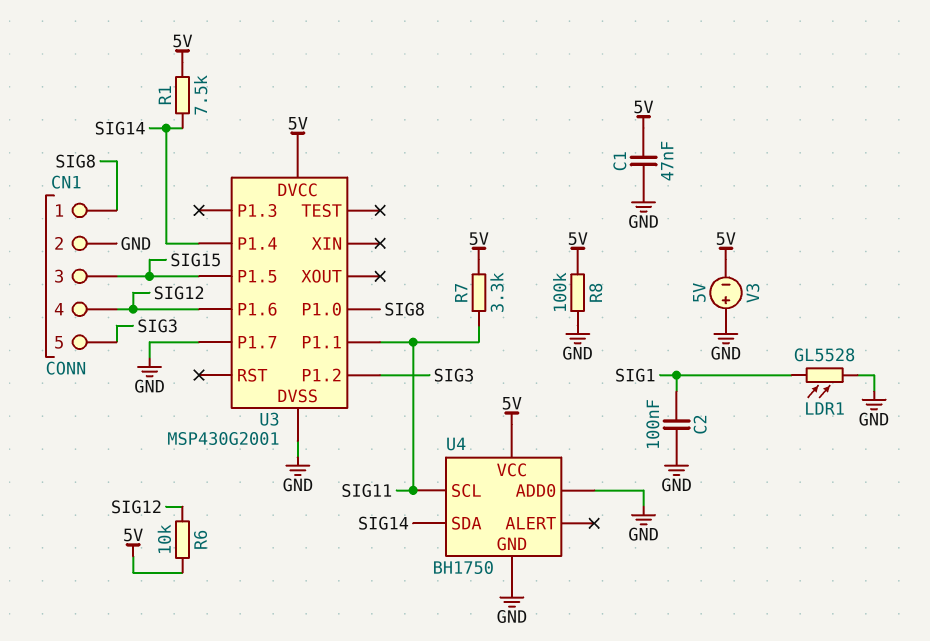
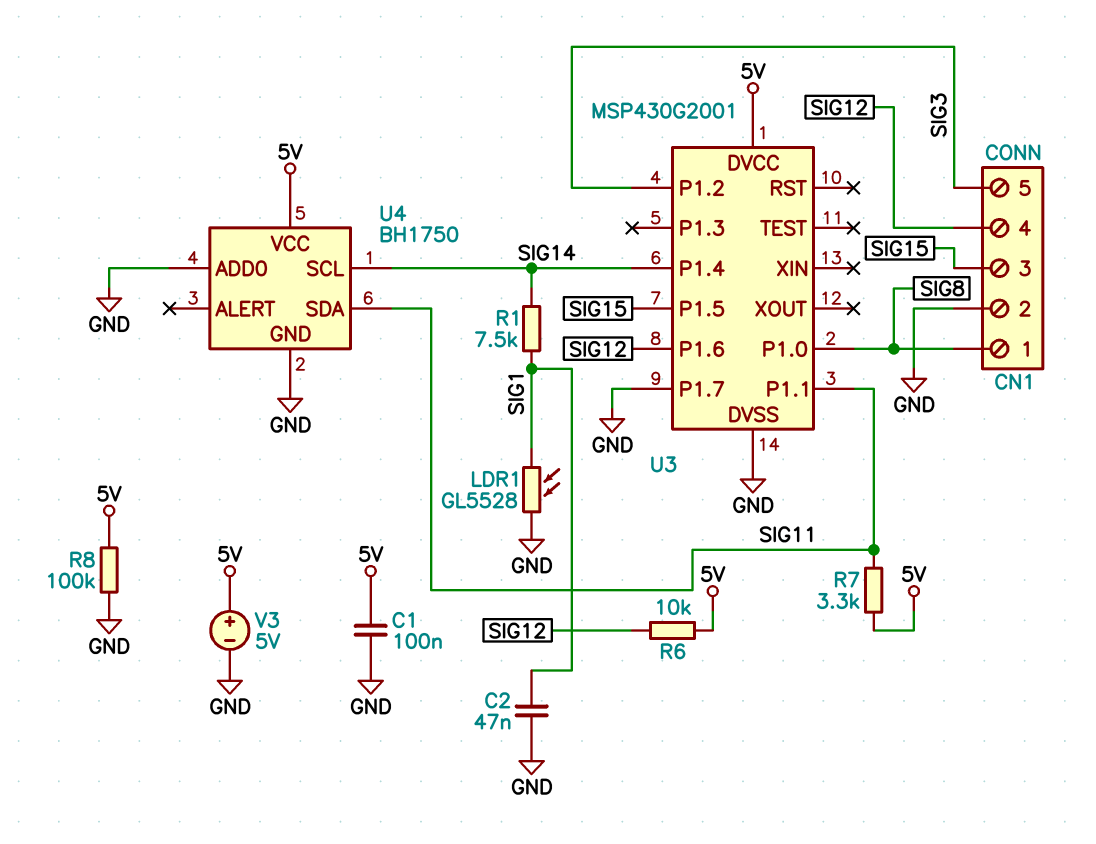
C1: 47nF (5V, GND) -> 100nF (5V, GND)
C2: 100nF (GND, SIG1) -> 47nF (GND, SIG1)
R1: 7.5k (5V, SIG14) -> 7.5k (SIG1, SIG14)
U4 pin SCL: SIG11 -> SIG14
U4 pin SDA: SIG14 -> SIG11
V3: 5V (plus GND, minus 5V) -> 5V (plus 5V, minus GND)

